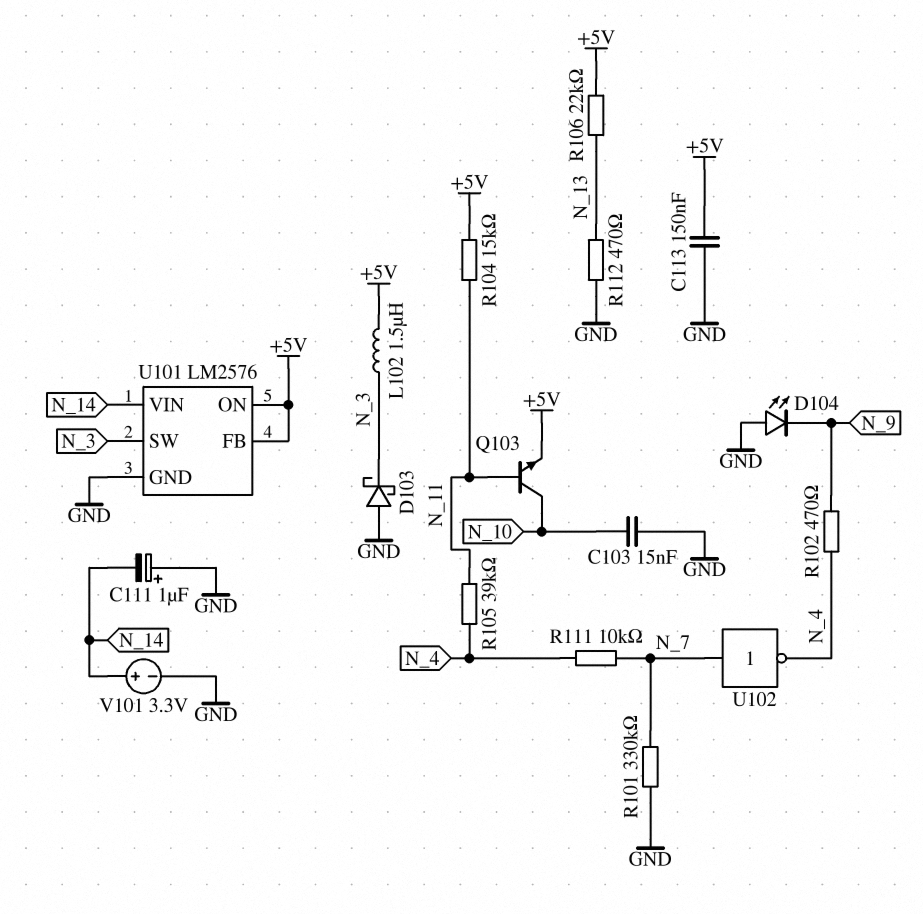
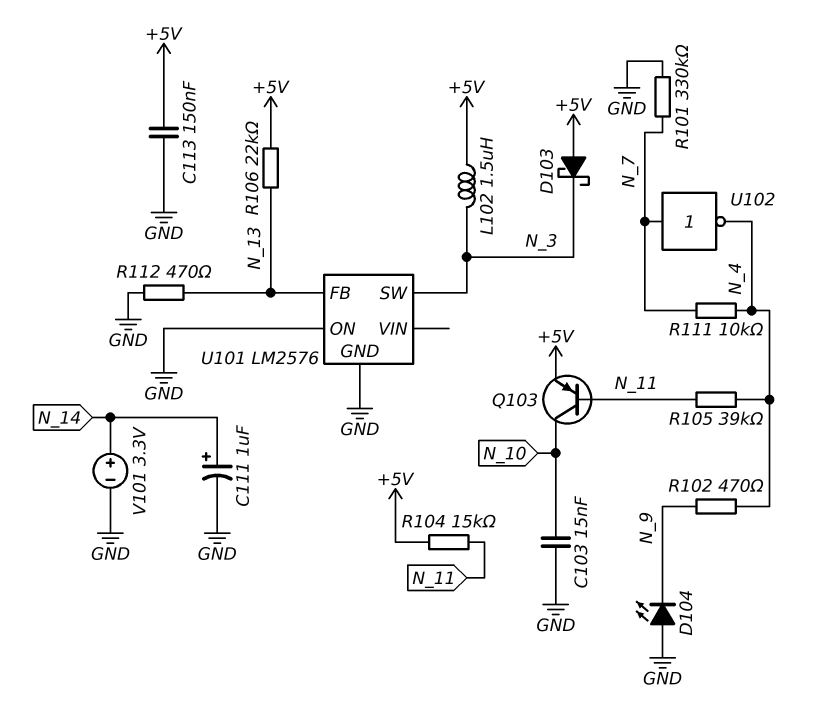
C111: 1uF (plus GND, minus N_14) -> 1uF (plus N_14, minus GND)
D103: schottky (A GND, K N_3) -> schottky (A +5V, K N_3)
Q103: NPN (B N_11, C N_10, E +5V) -> PNP (B N_11, C N_10, E +5V)
U101 pin FB: +5V -> N_13
U101 pin ON: +5V -> GND
U101 pin VIN: N_14 -> none

